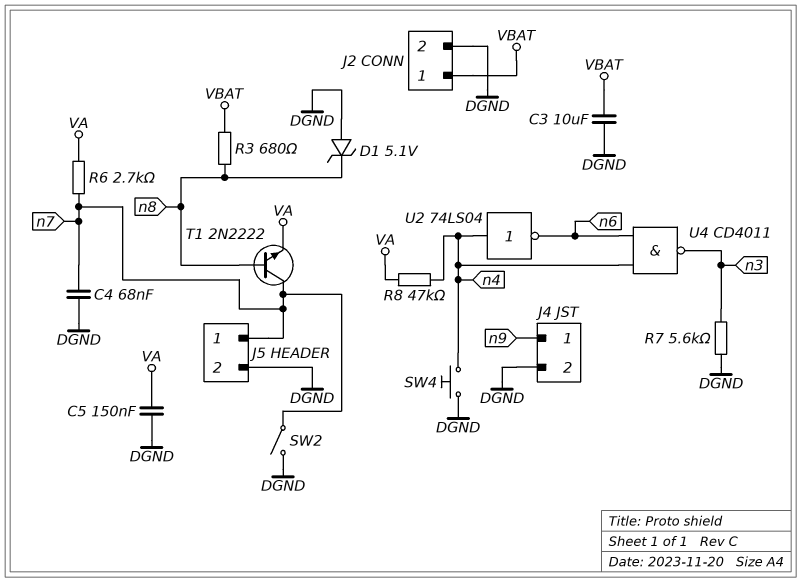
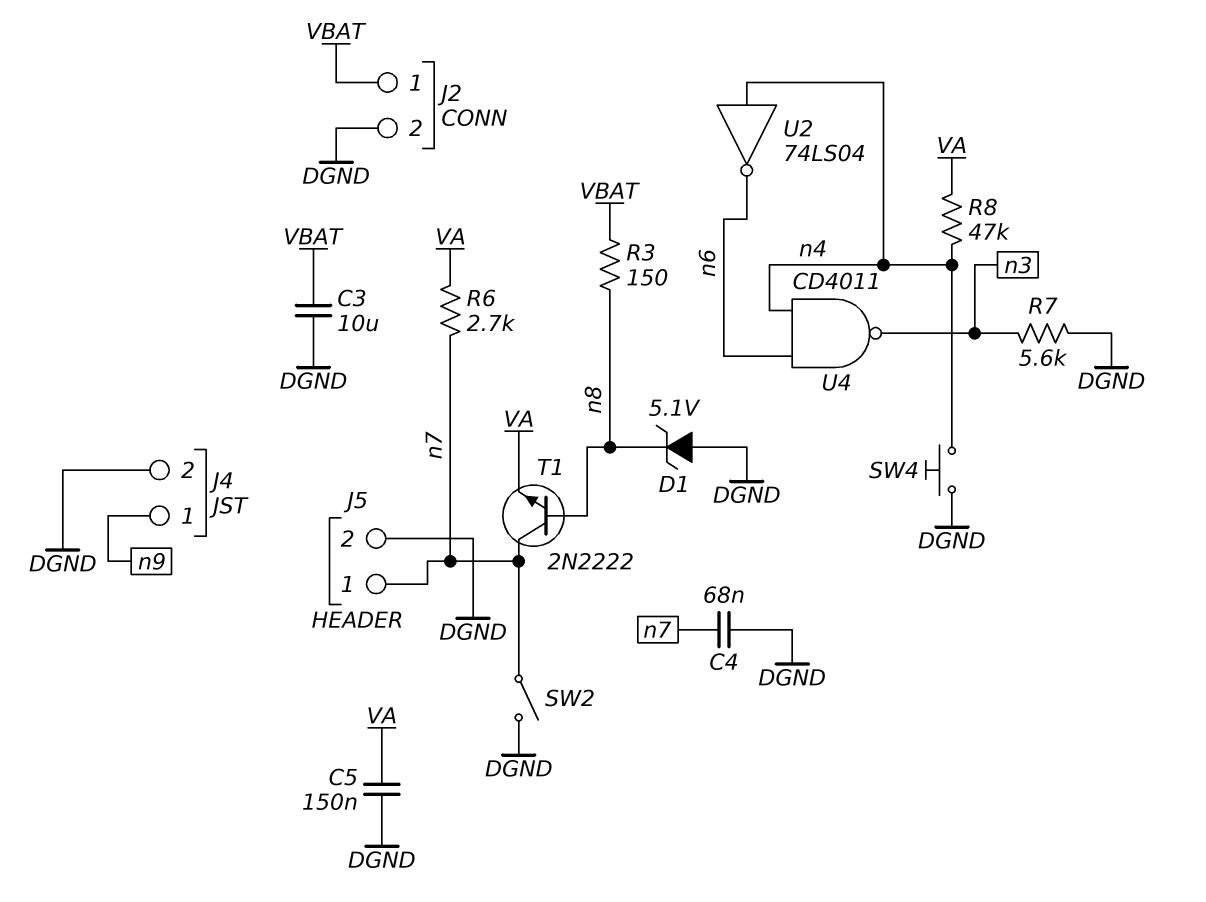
R3: 680 (VBAT, n8) -> 150 (VBAT, n8)

